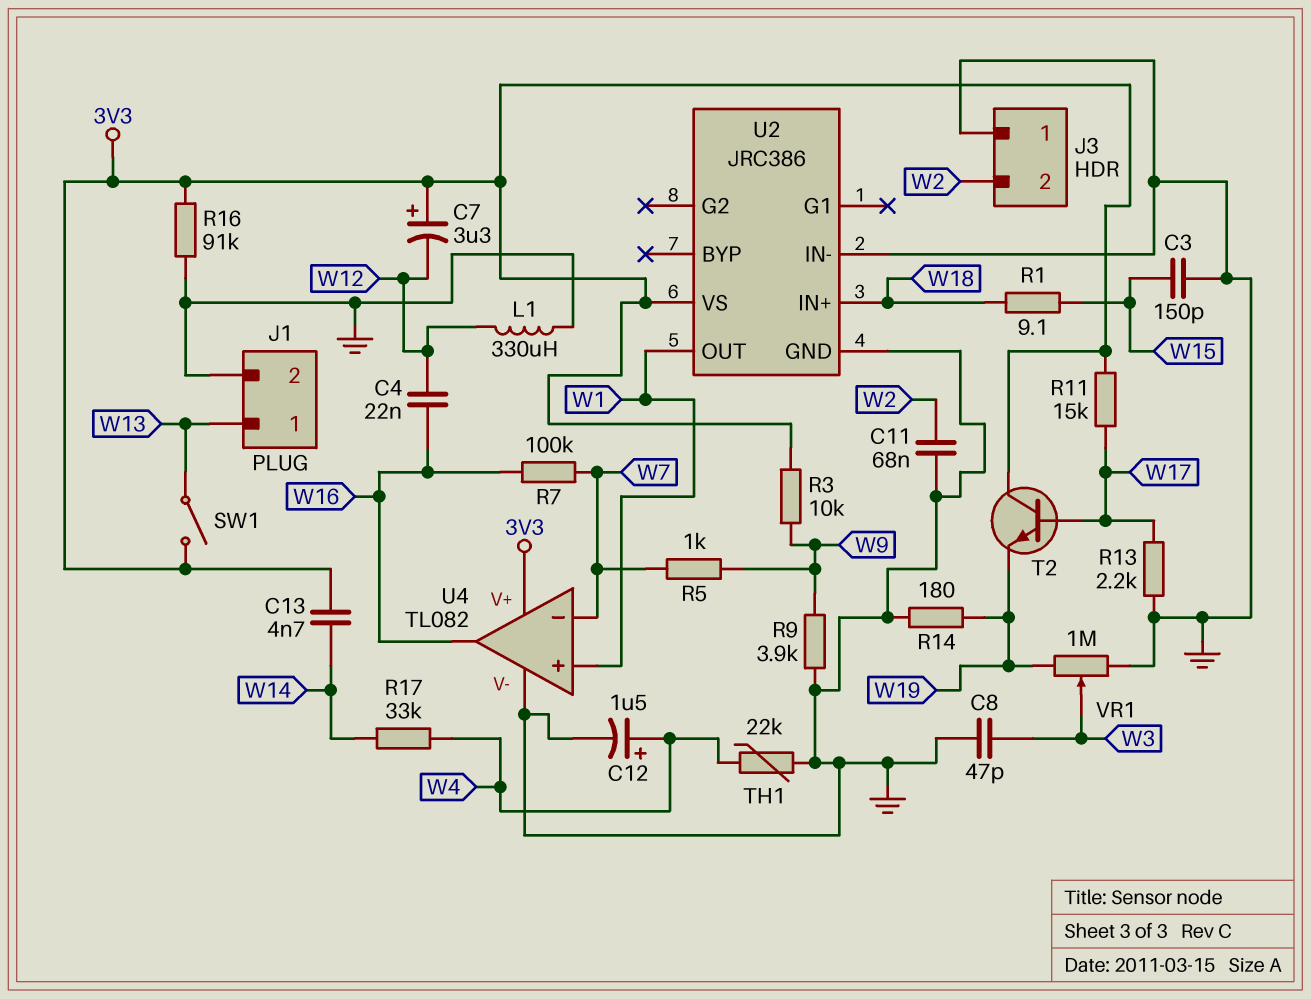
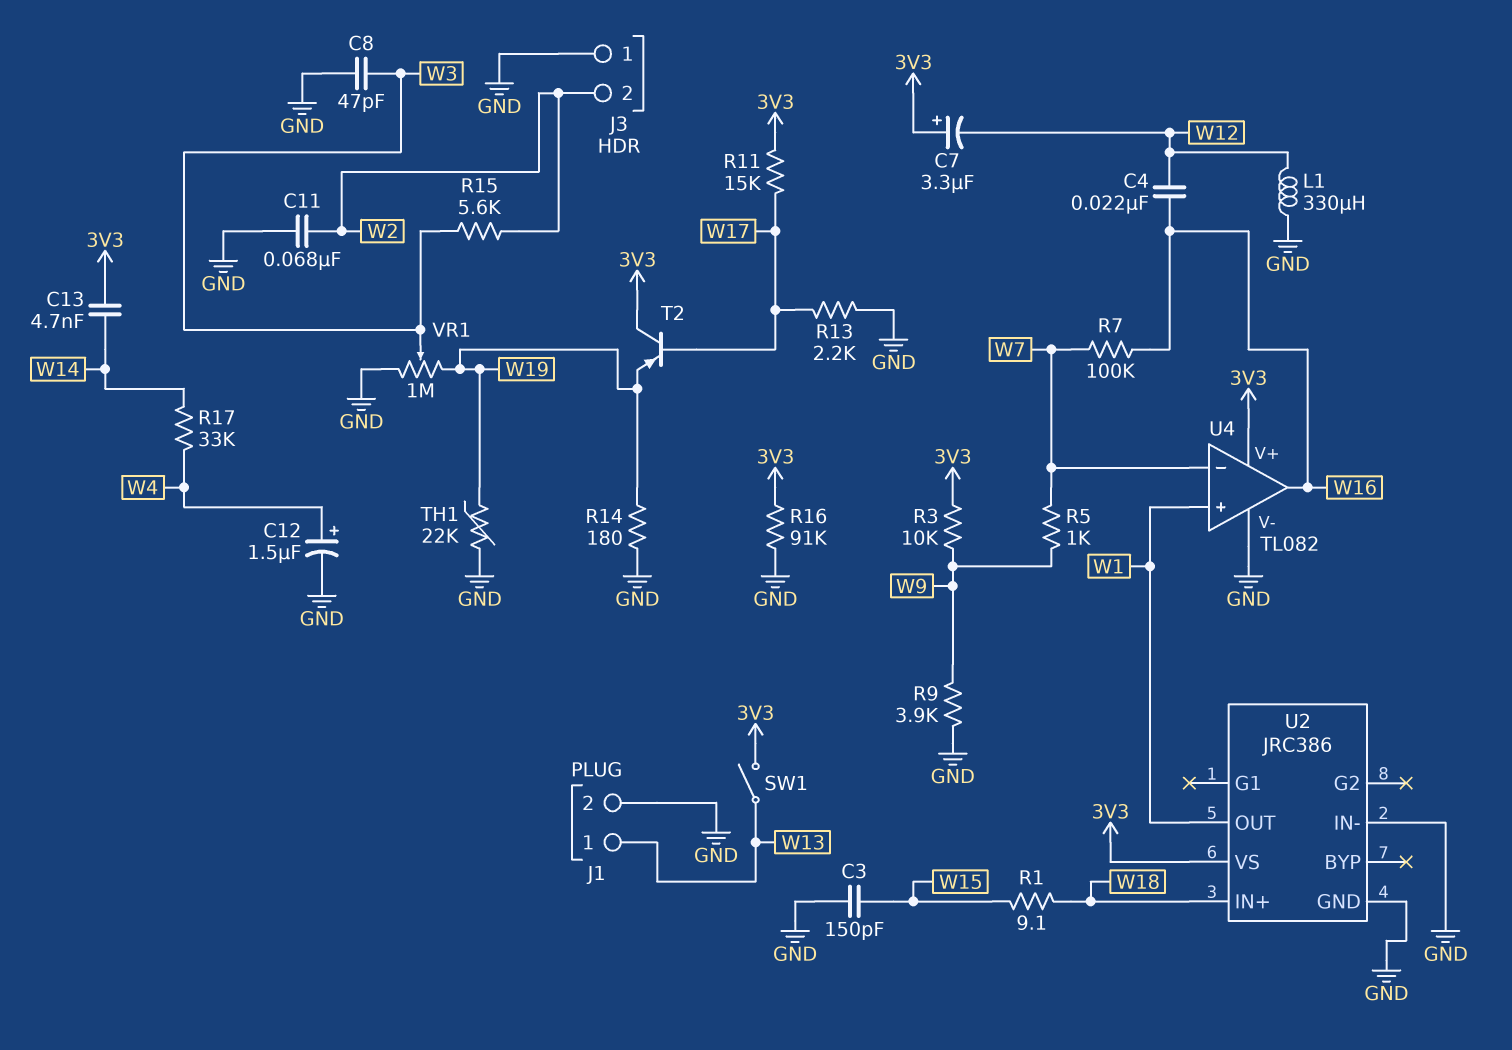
R15: none -> 5.6k (W2, W3)
T2: NPN (B W17, C 3V3, E W19) -> PNP (B W17, C 3V3, E W19)
TH1: 22k (GND, W4) -> 22k (GND, W19)

